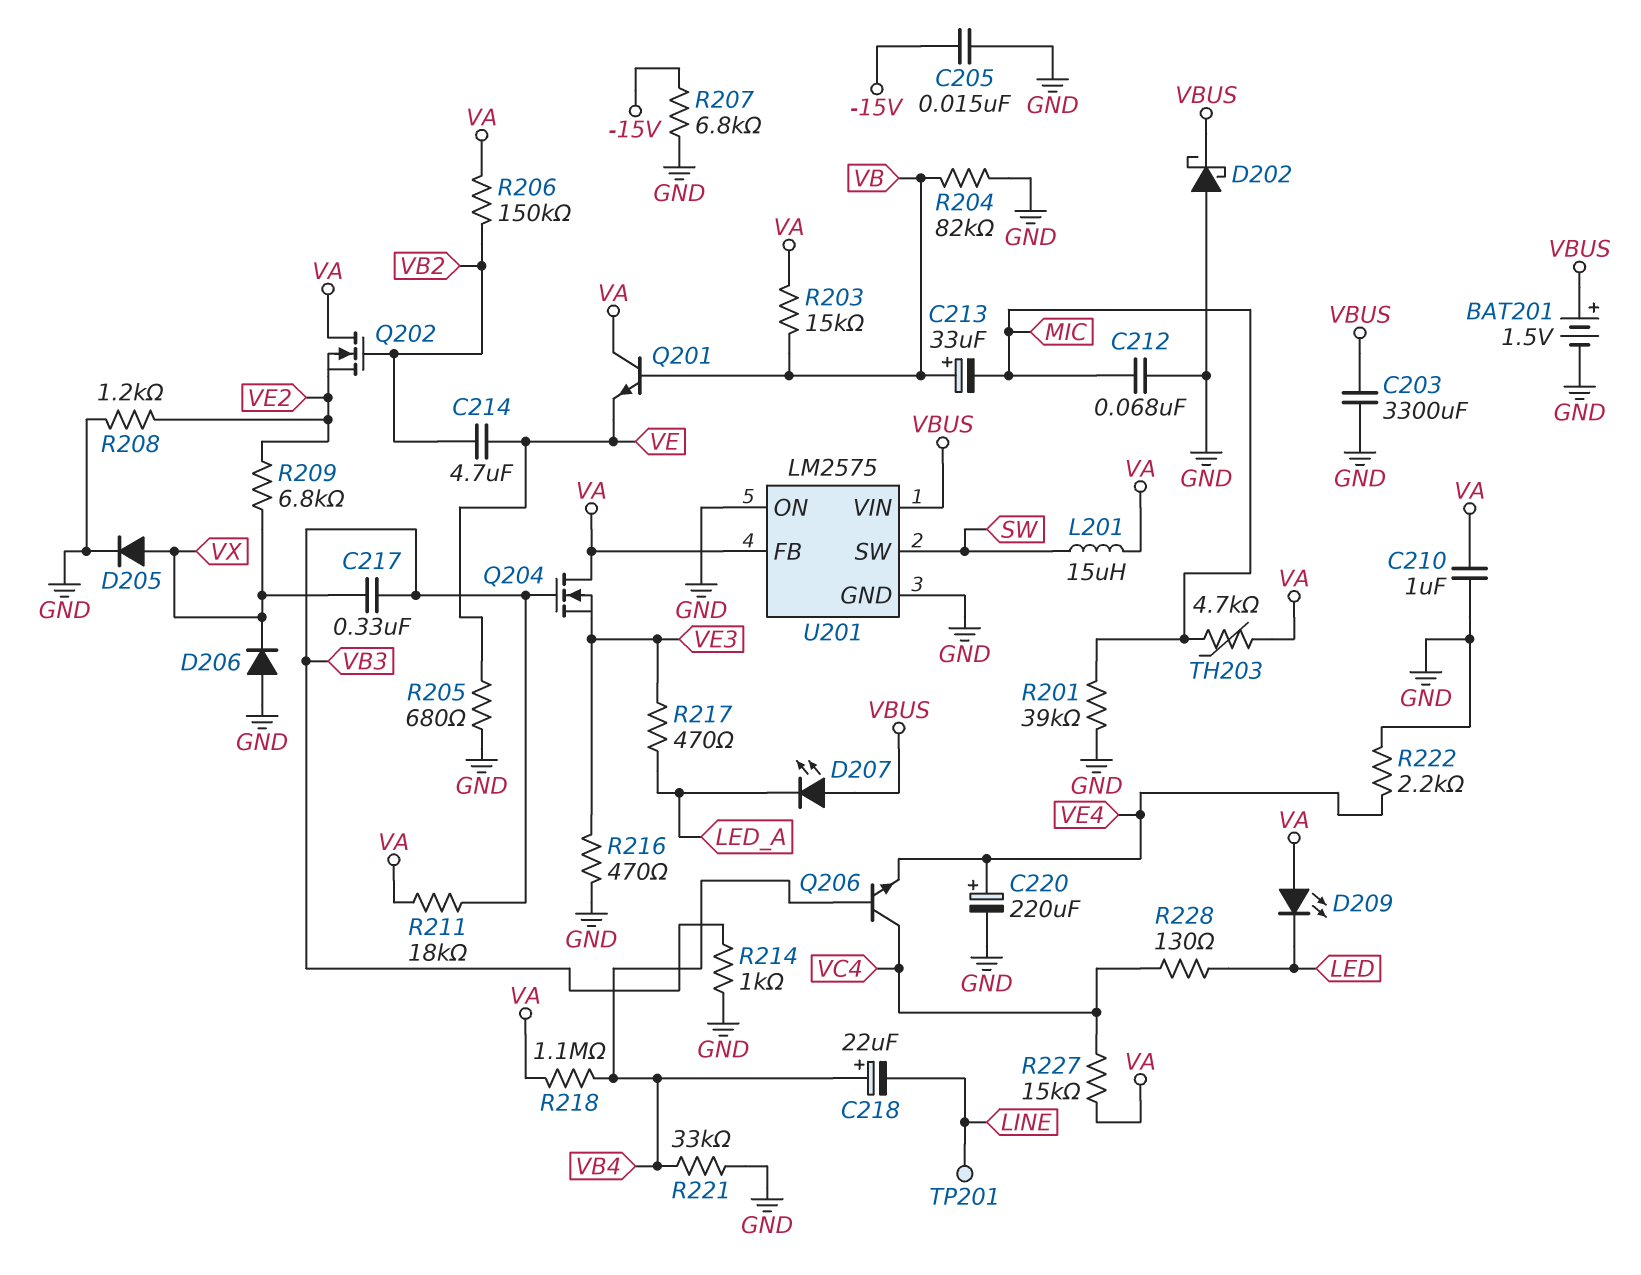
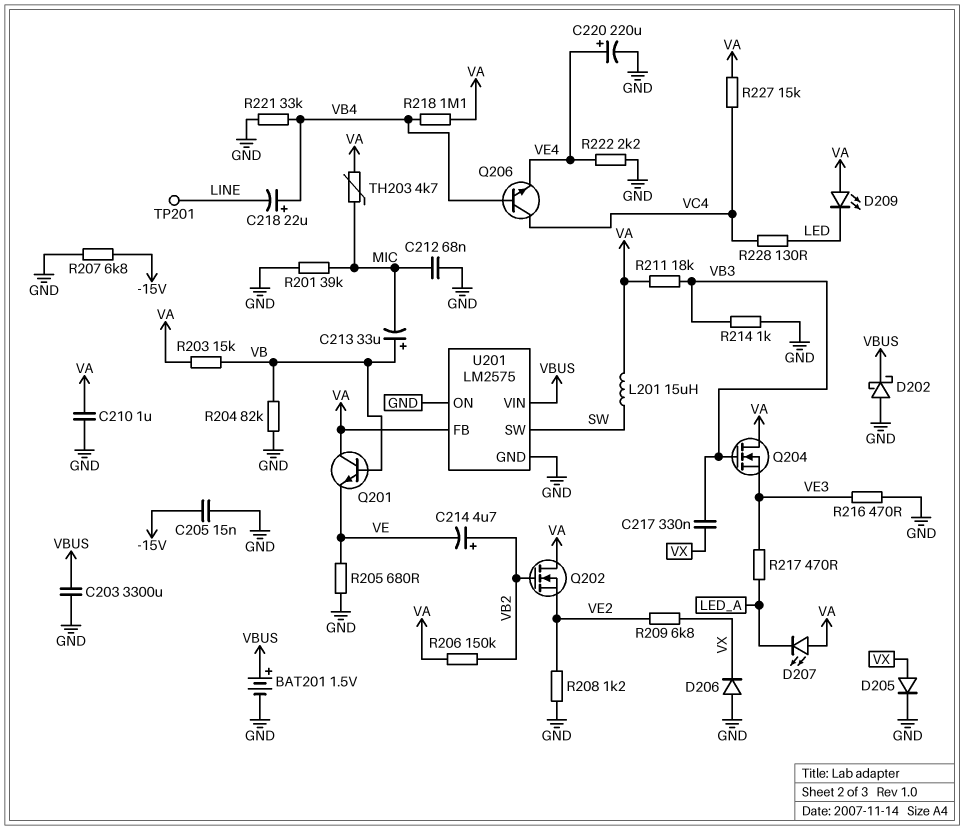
C214: 4.7uF (VB2, VE) -> 4.7uF (plus VB2, minus VE)
D207: LED (A VBUS, K LED_A) -> LED (A VA, K LED_A)

